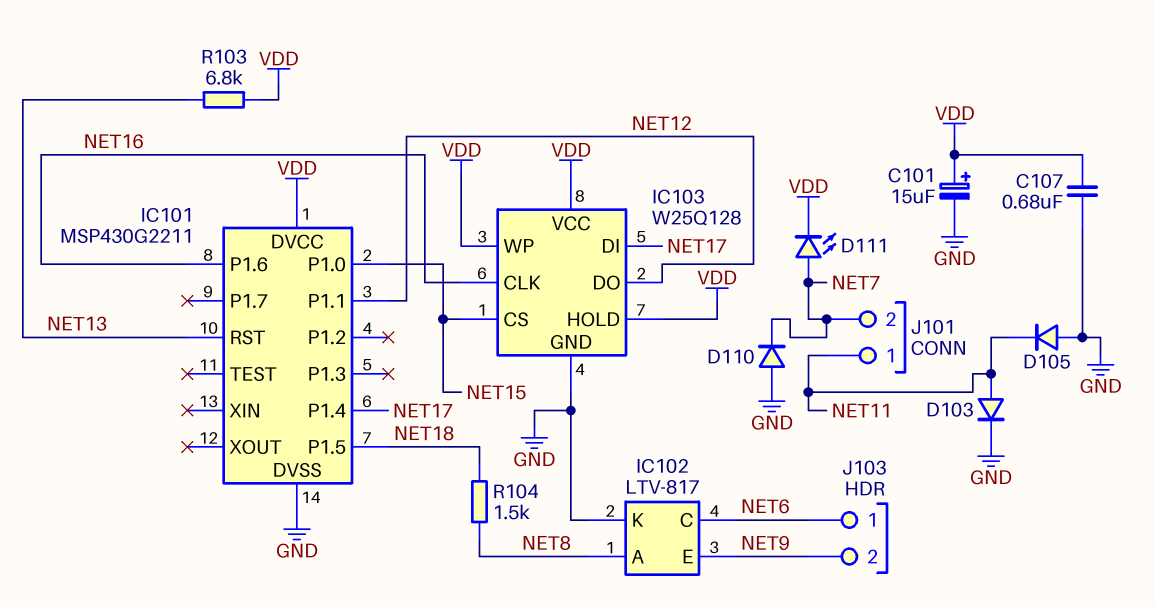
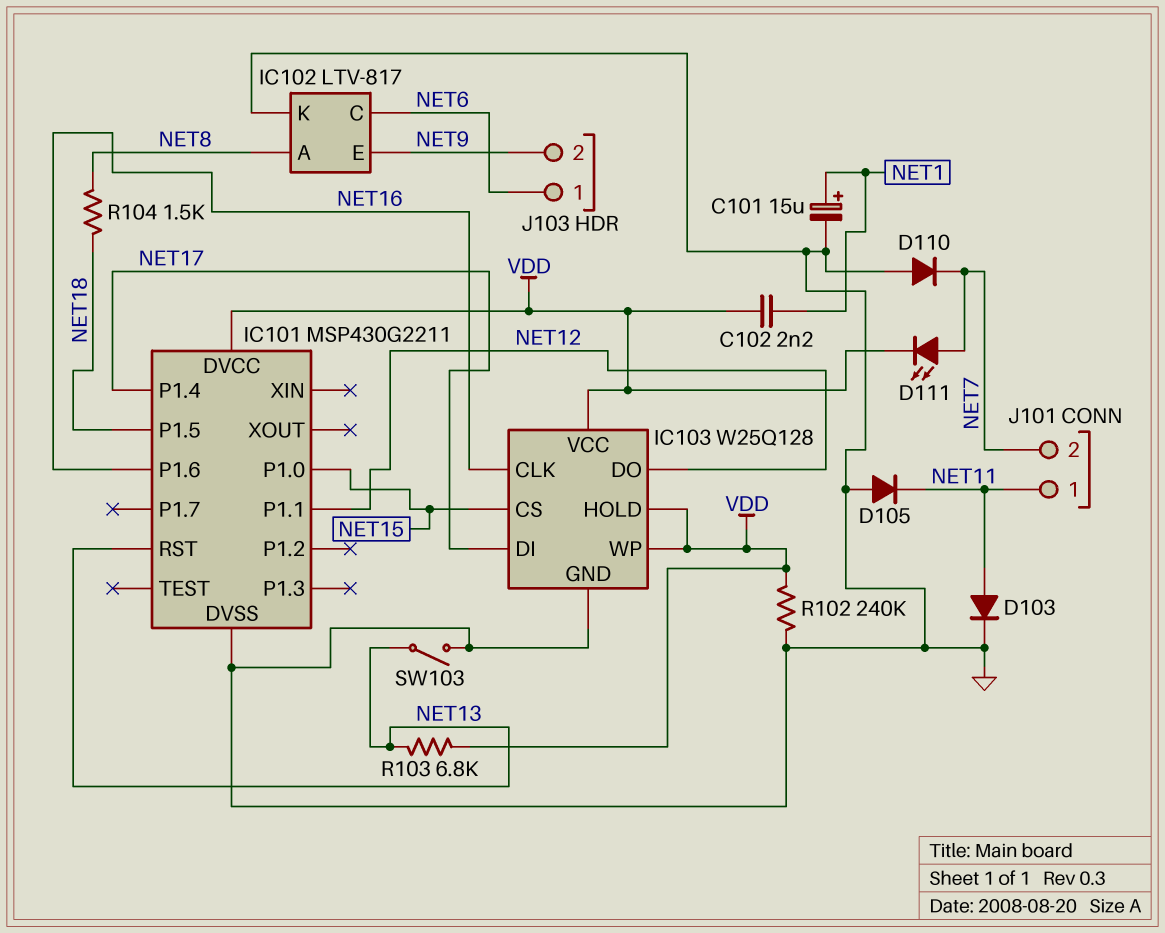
C101: 15uF (plus VDD, minus GND) -> 15uF (plus NET1, minus GND)
C102: none -> 2.2nF (NET1, VDD)
C107: 680nF (GND, VDD) -> none
R102: none -> 240k (GND, VDD)
SW103: none -> switch (GND, NET13)

